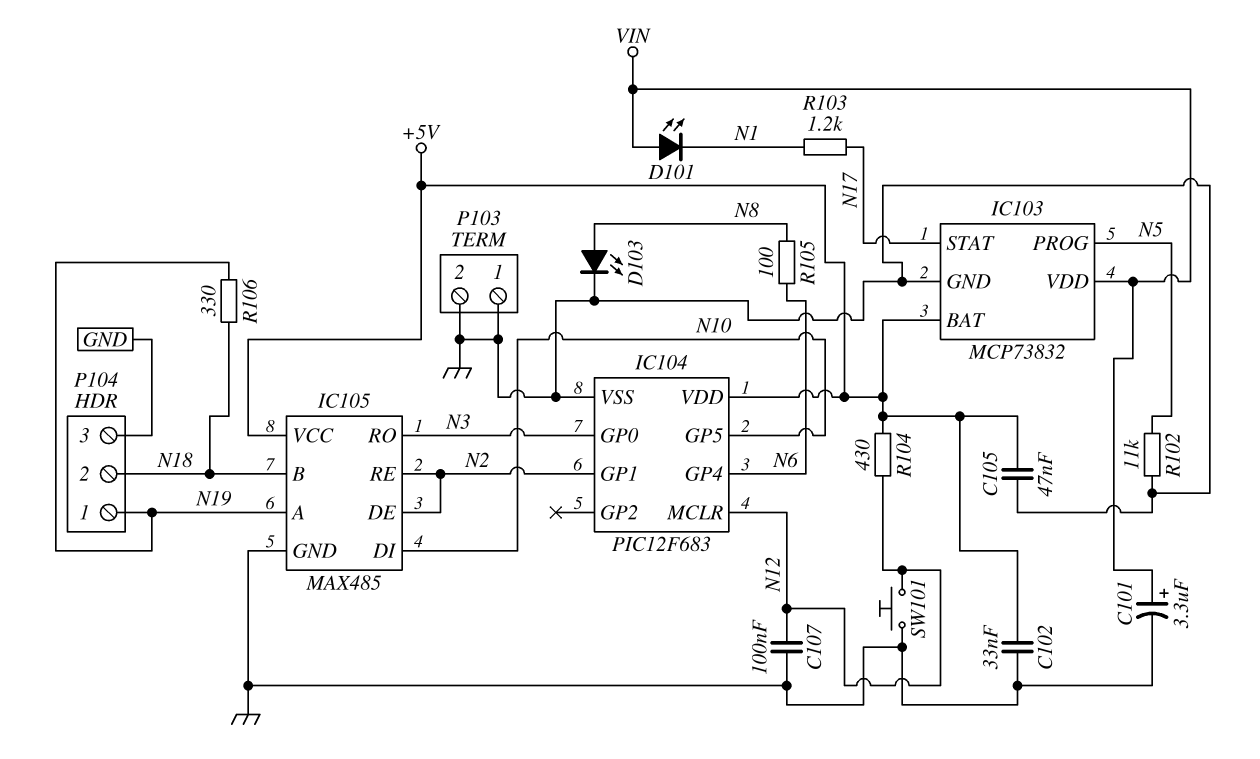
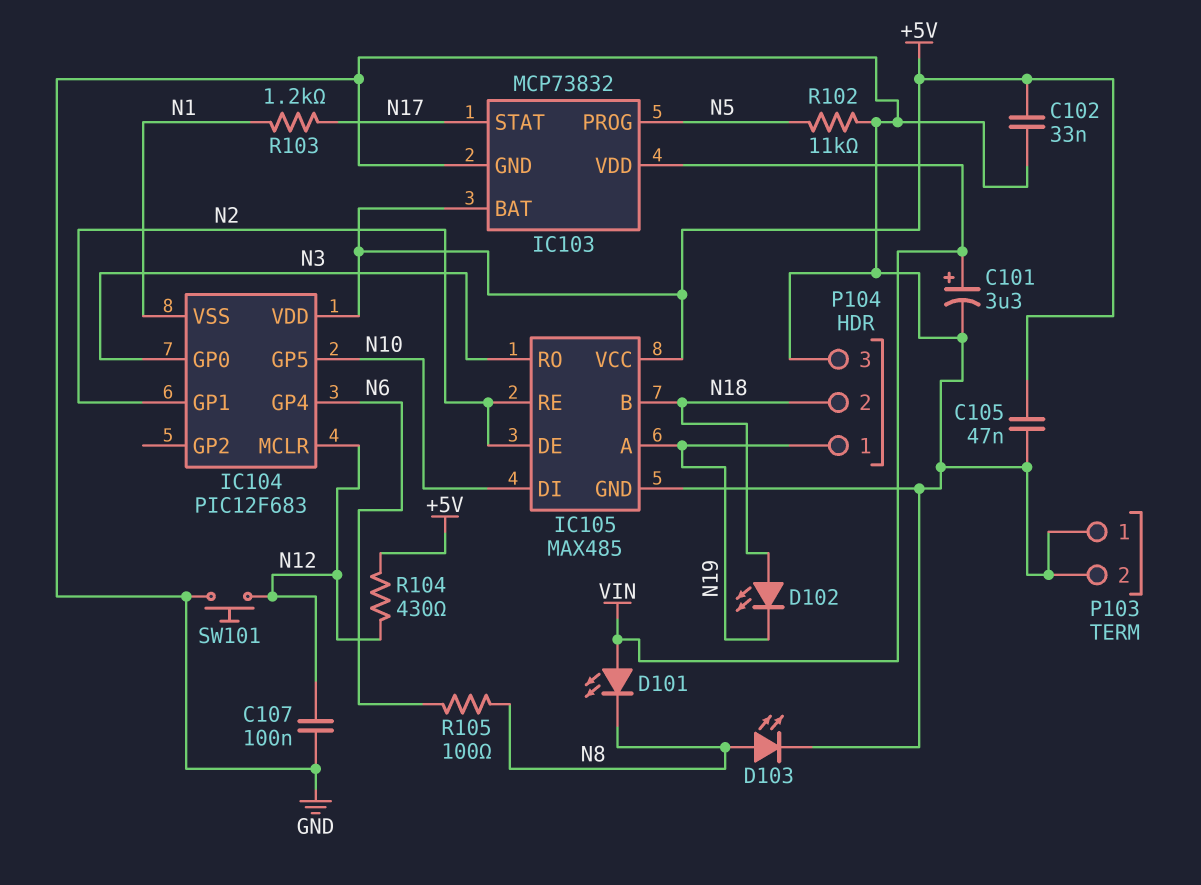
D101: LED (A VIN, K N1) -> LED (A VIN, K N8)
D102: none -> LED (A N18, K N19)
IC104 pin VSS: GND -> N1
R106: 330 (N18, N19) -> none

